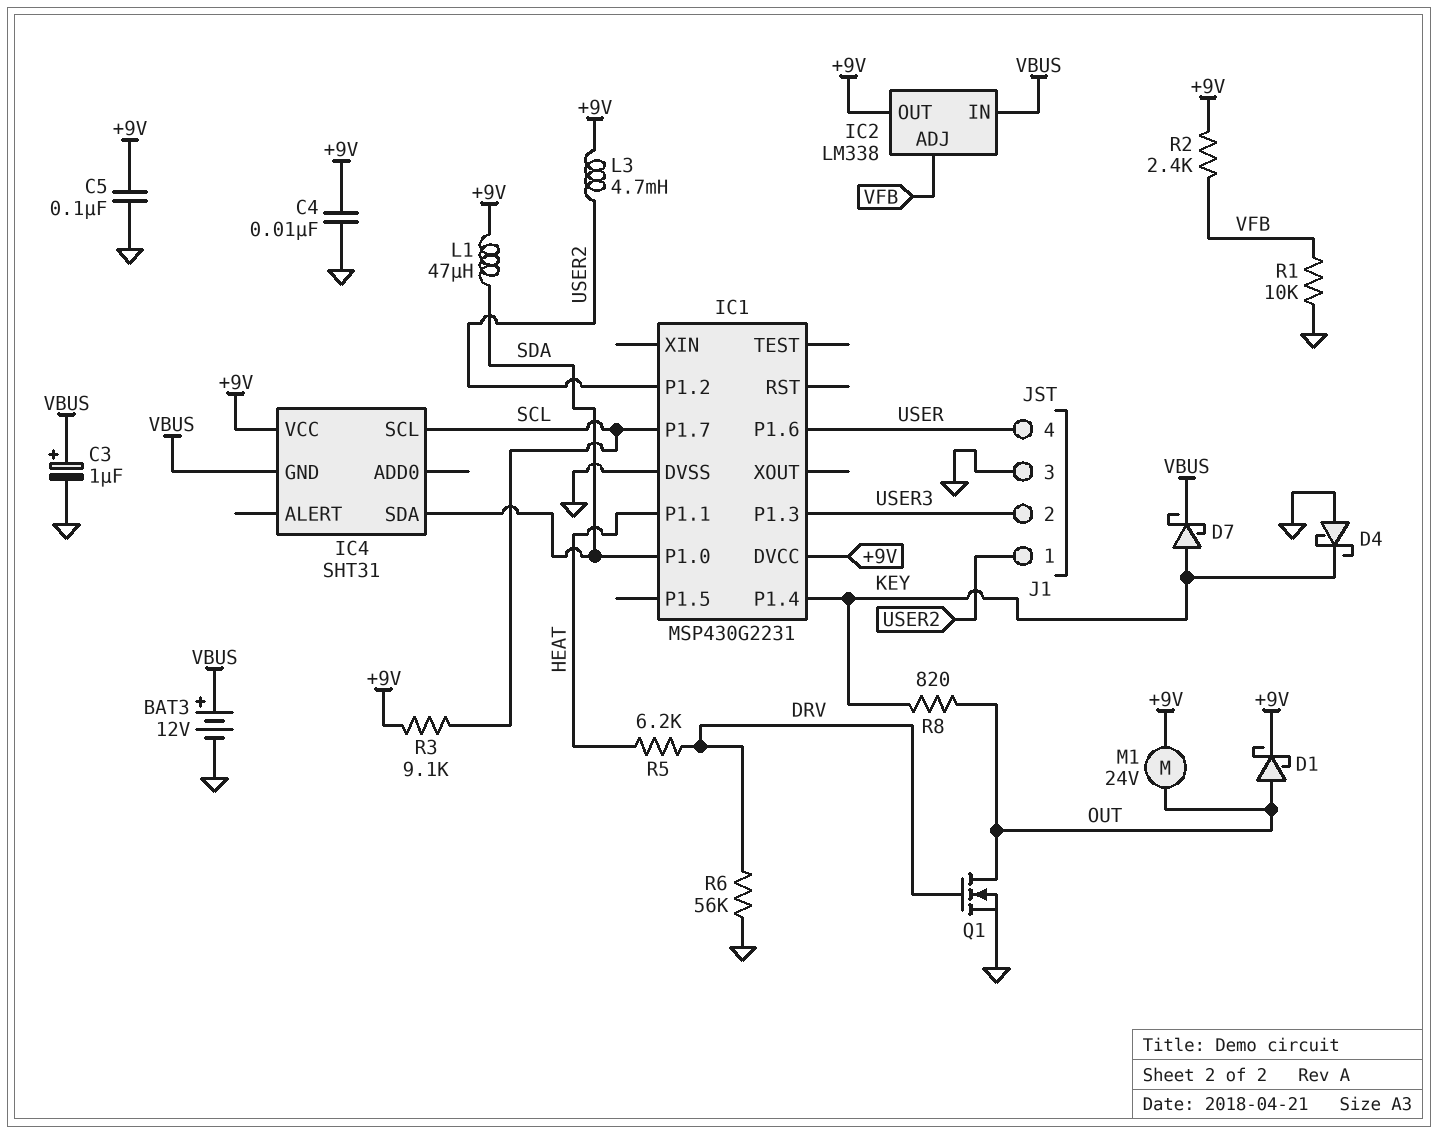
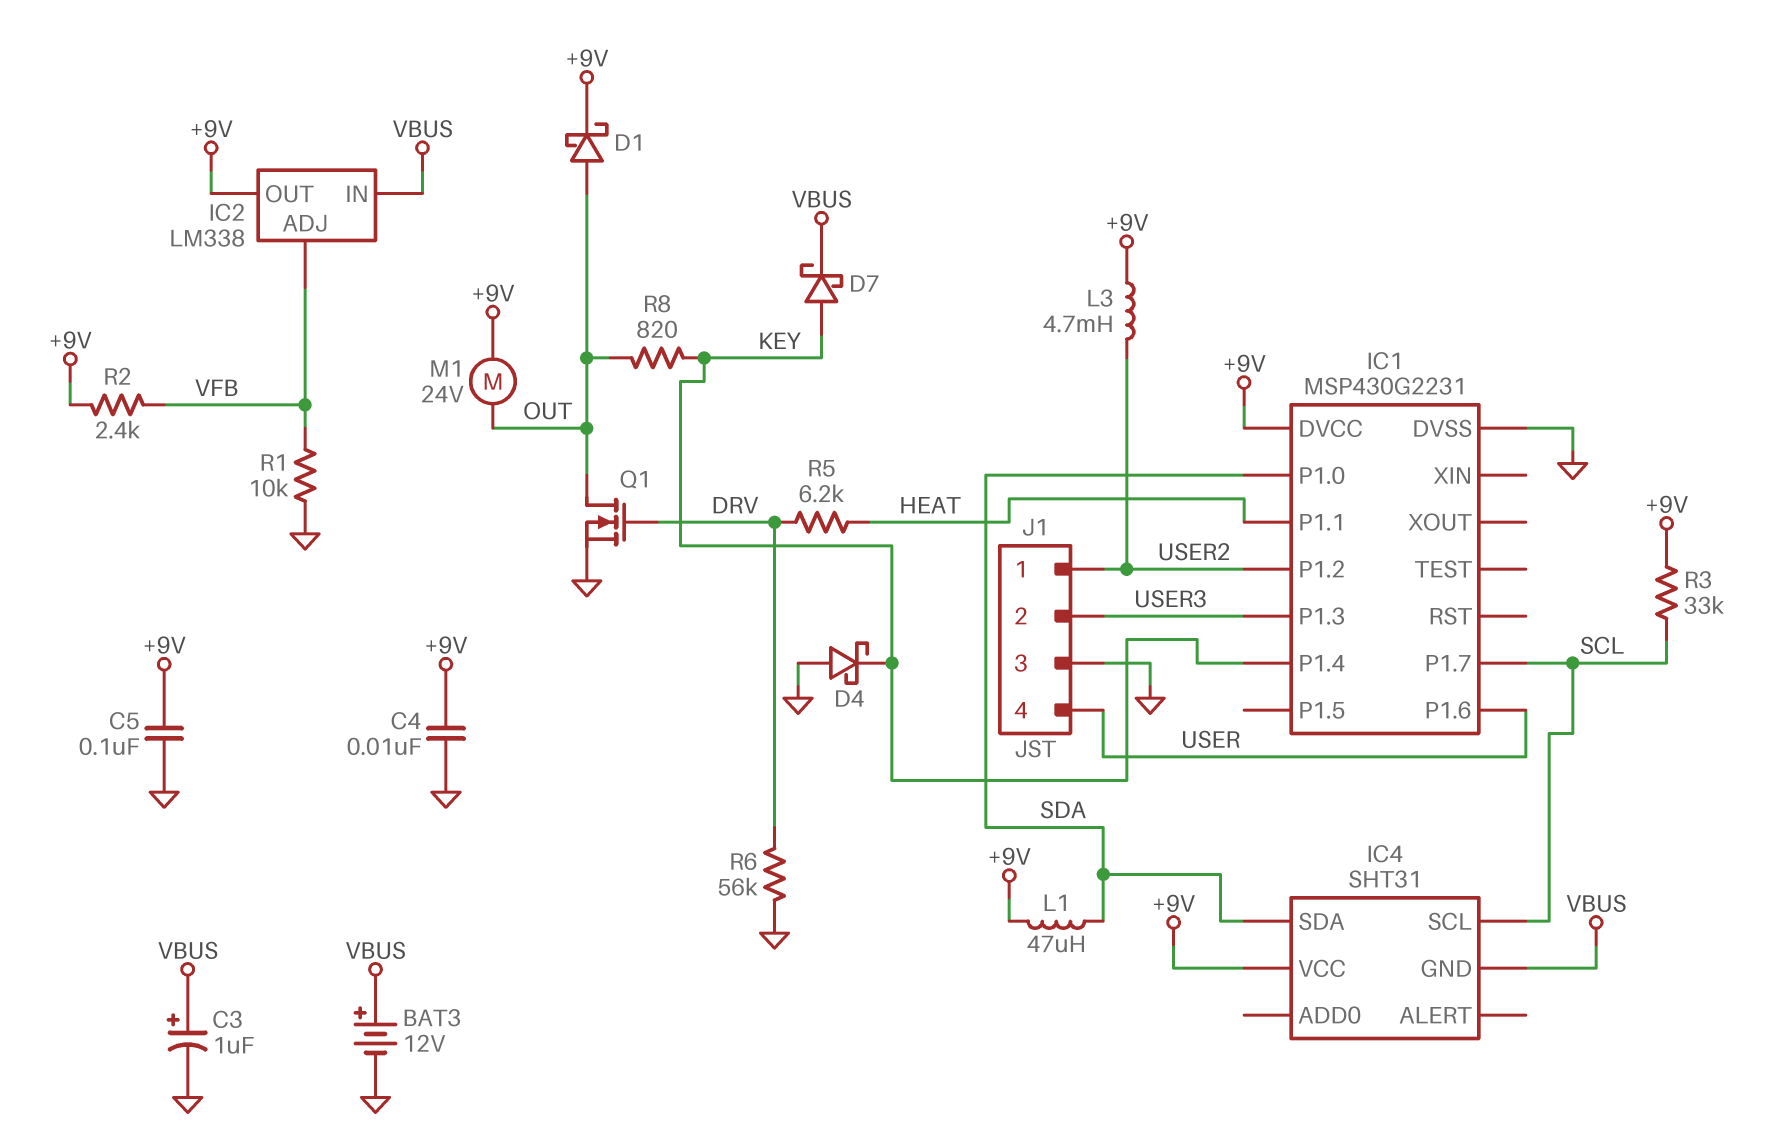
R3: 9.1k (+9V, SCL) -> 33k (+9V, SCL)

